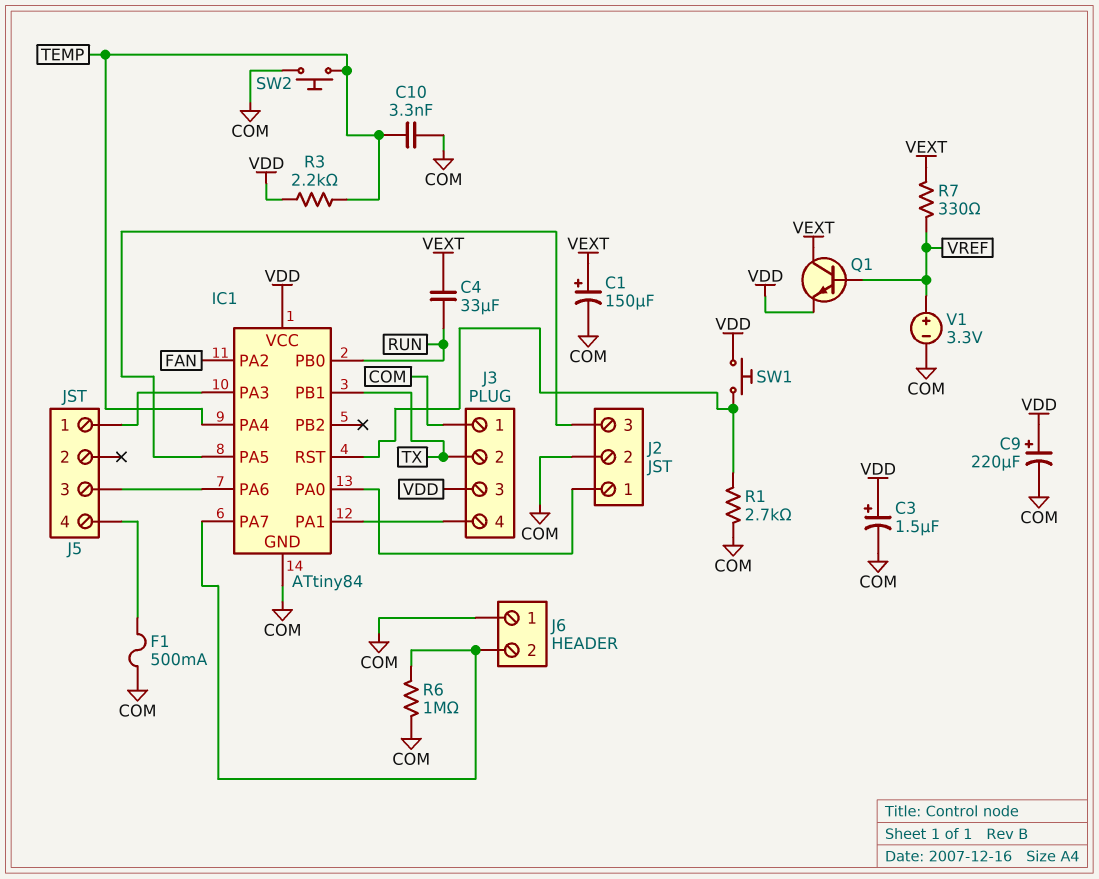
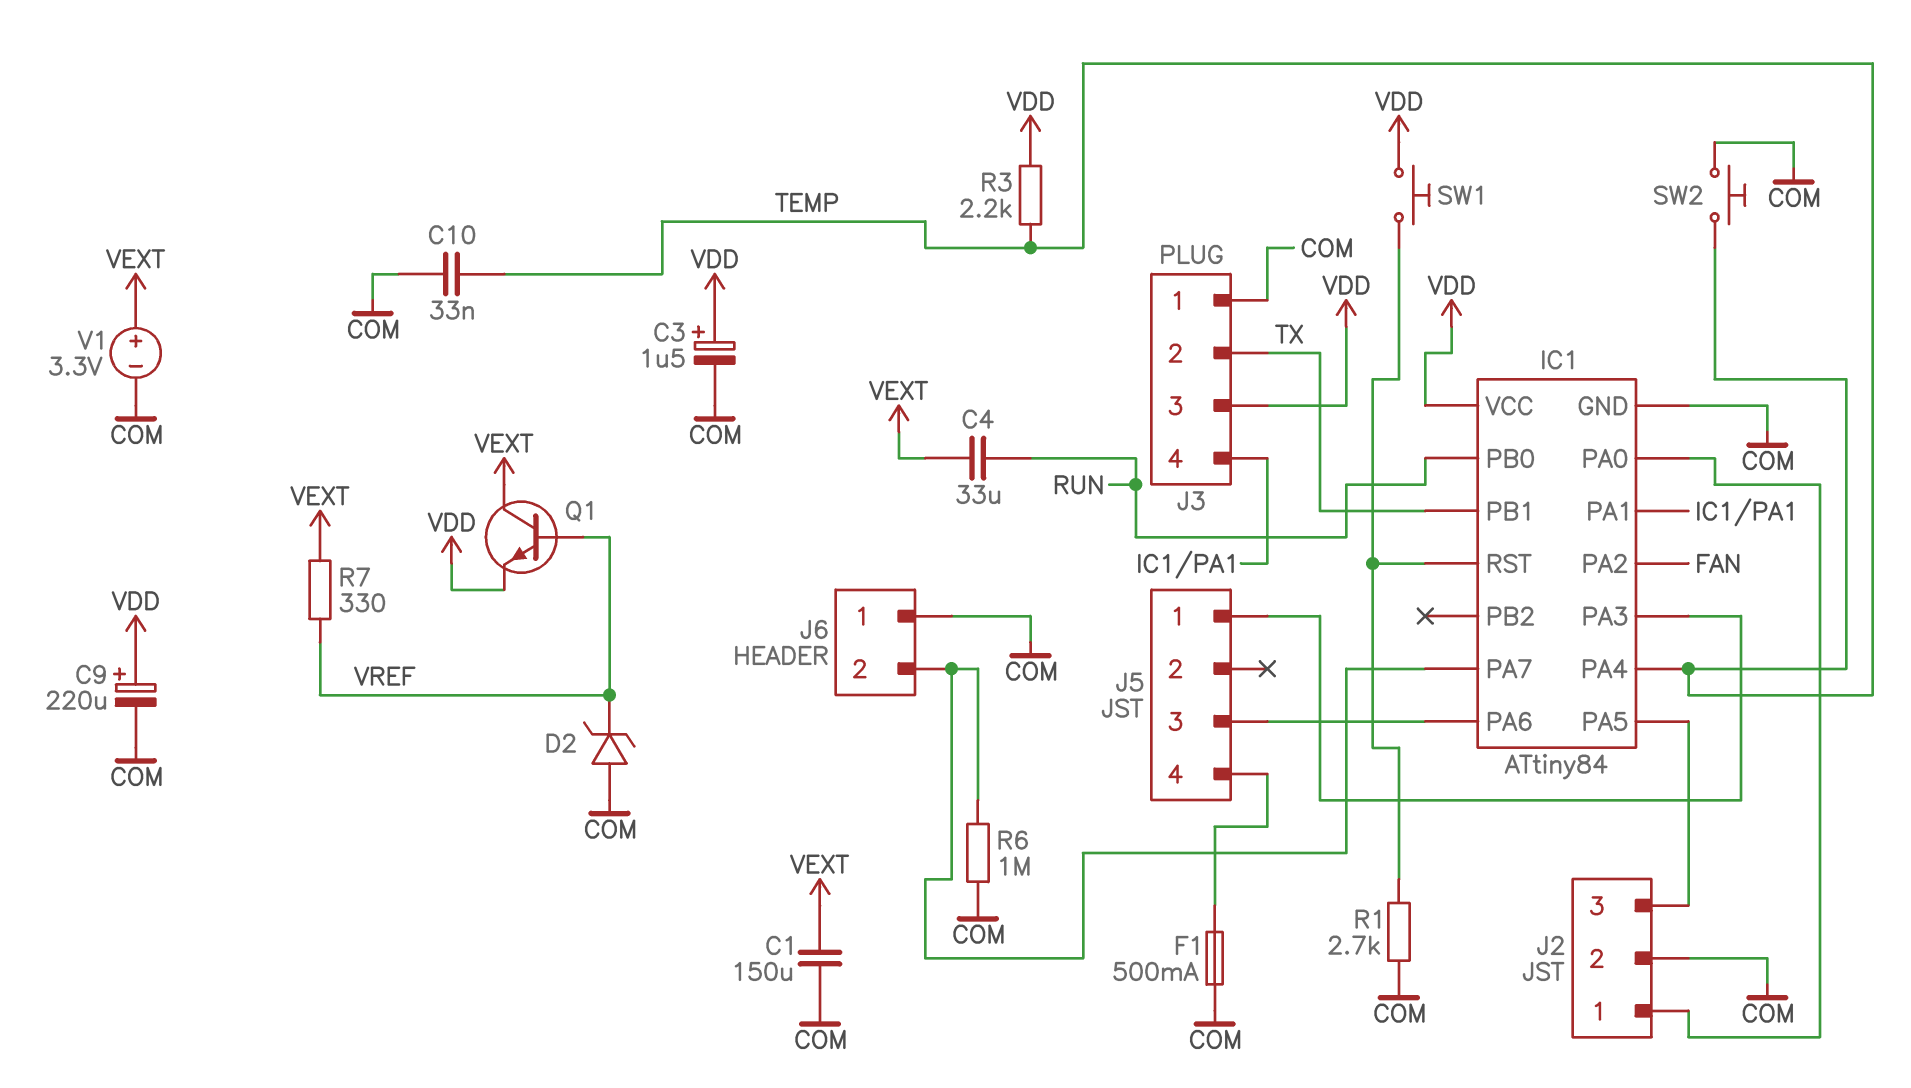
C1: 150uF (plus VEXT, minus COM) -> 150uF (COM, VEXT)
C10: 3.3nF (COM, TEMP) -> 33nF (COM, TEMP)
D2: none -> zener (A COM, K VREF)
V1: 3.3V (plus VREF, minus COM) -> 3.3V (plus VEXT, minus COM)

